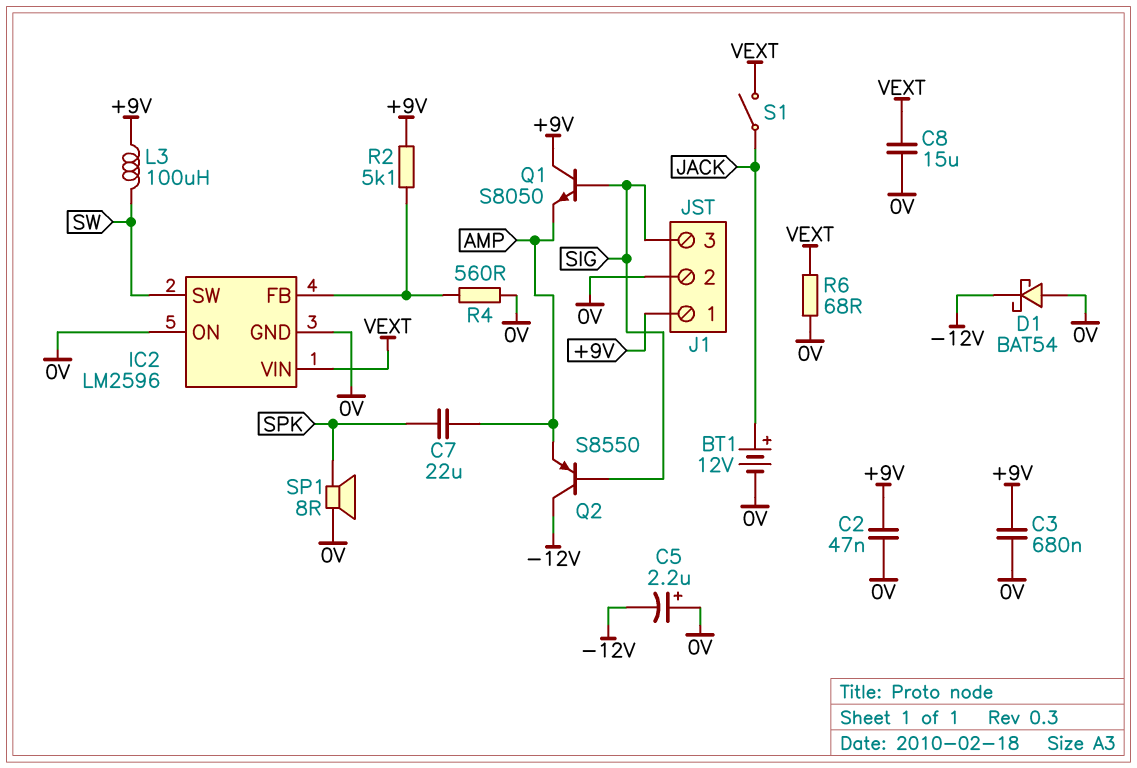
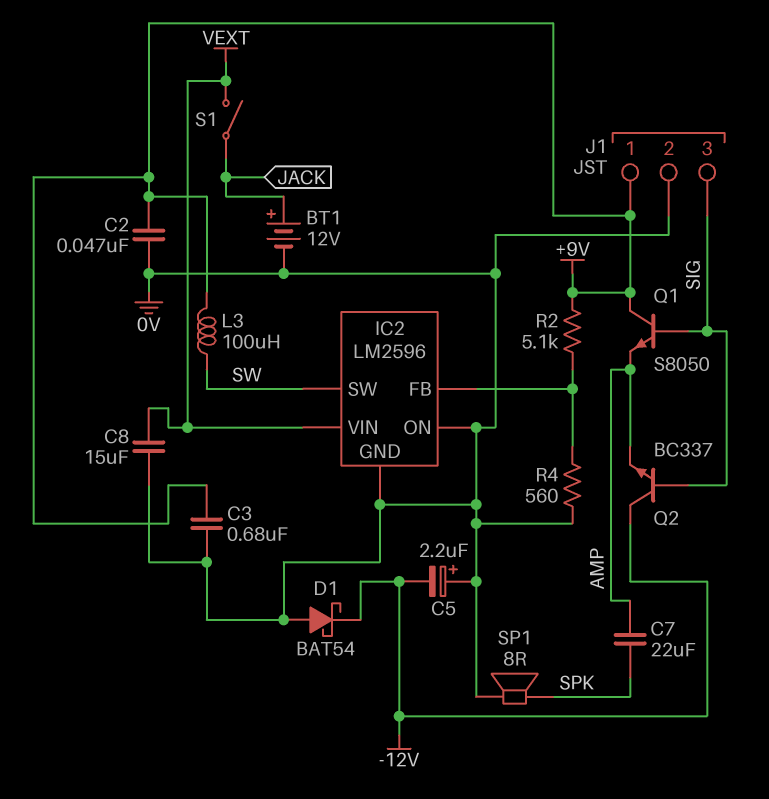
Q2: PNP S8550 (B SIG, C -12V, E AMP) -> NPN BC337 (B SIG, C -12V, E AMP)
R6: 68 (0V, VEXT) -> none

